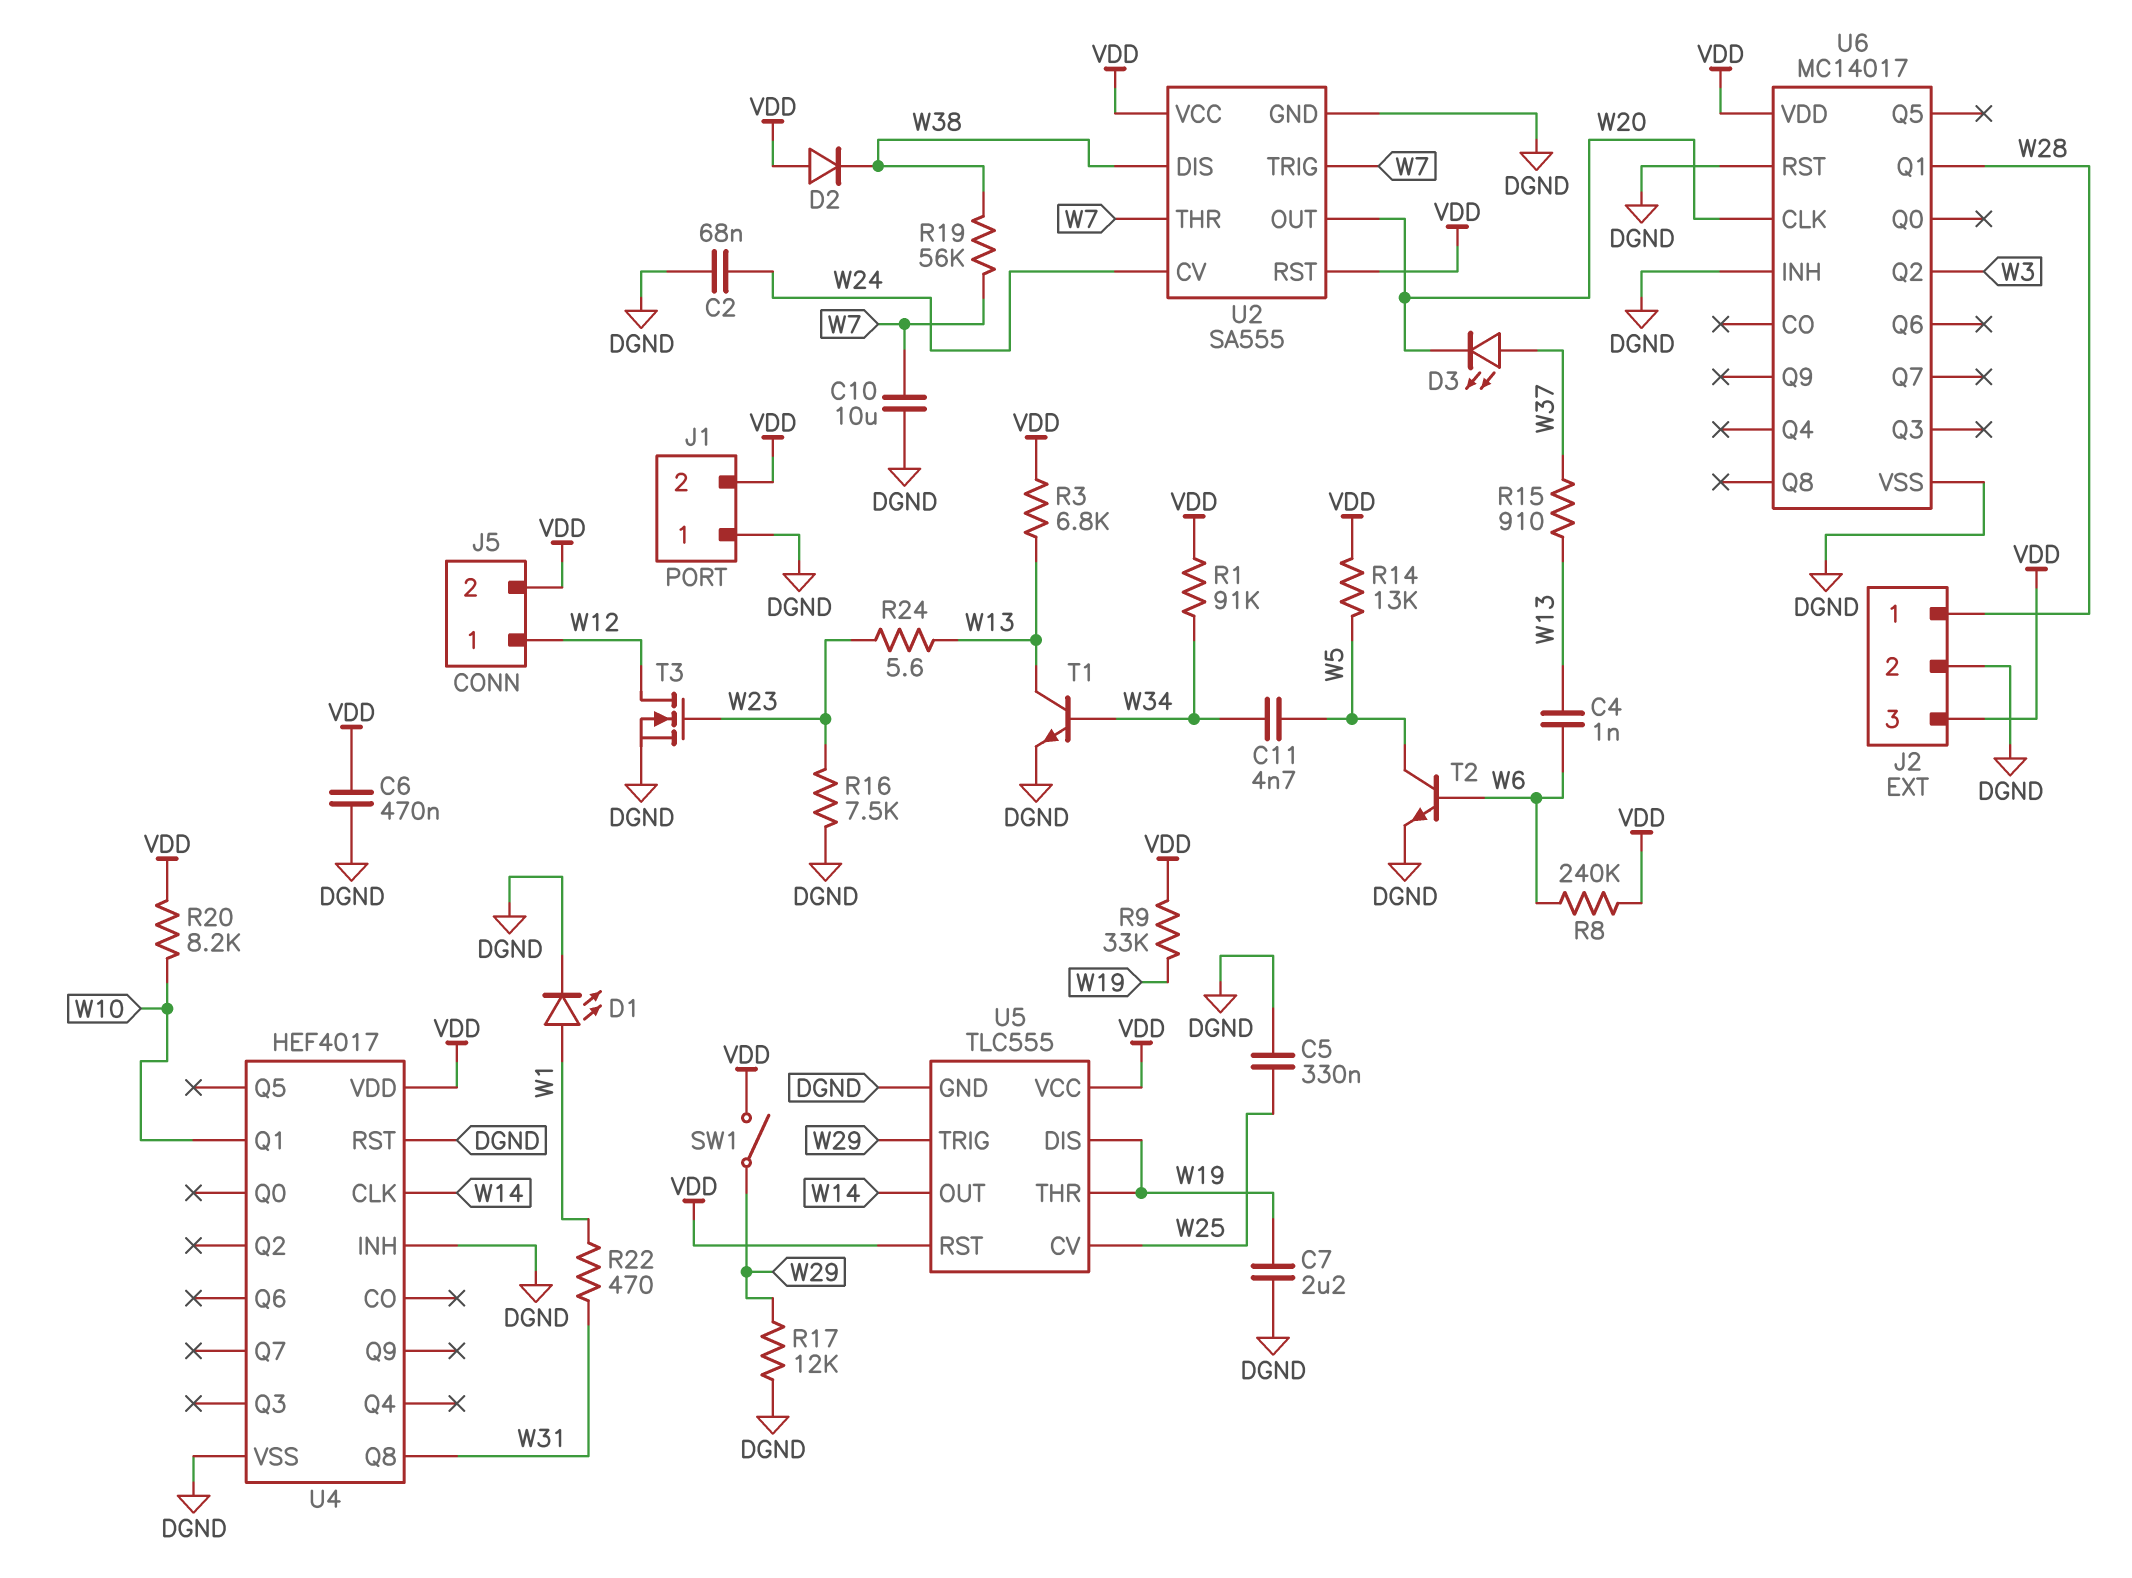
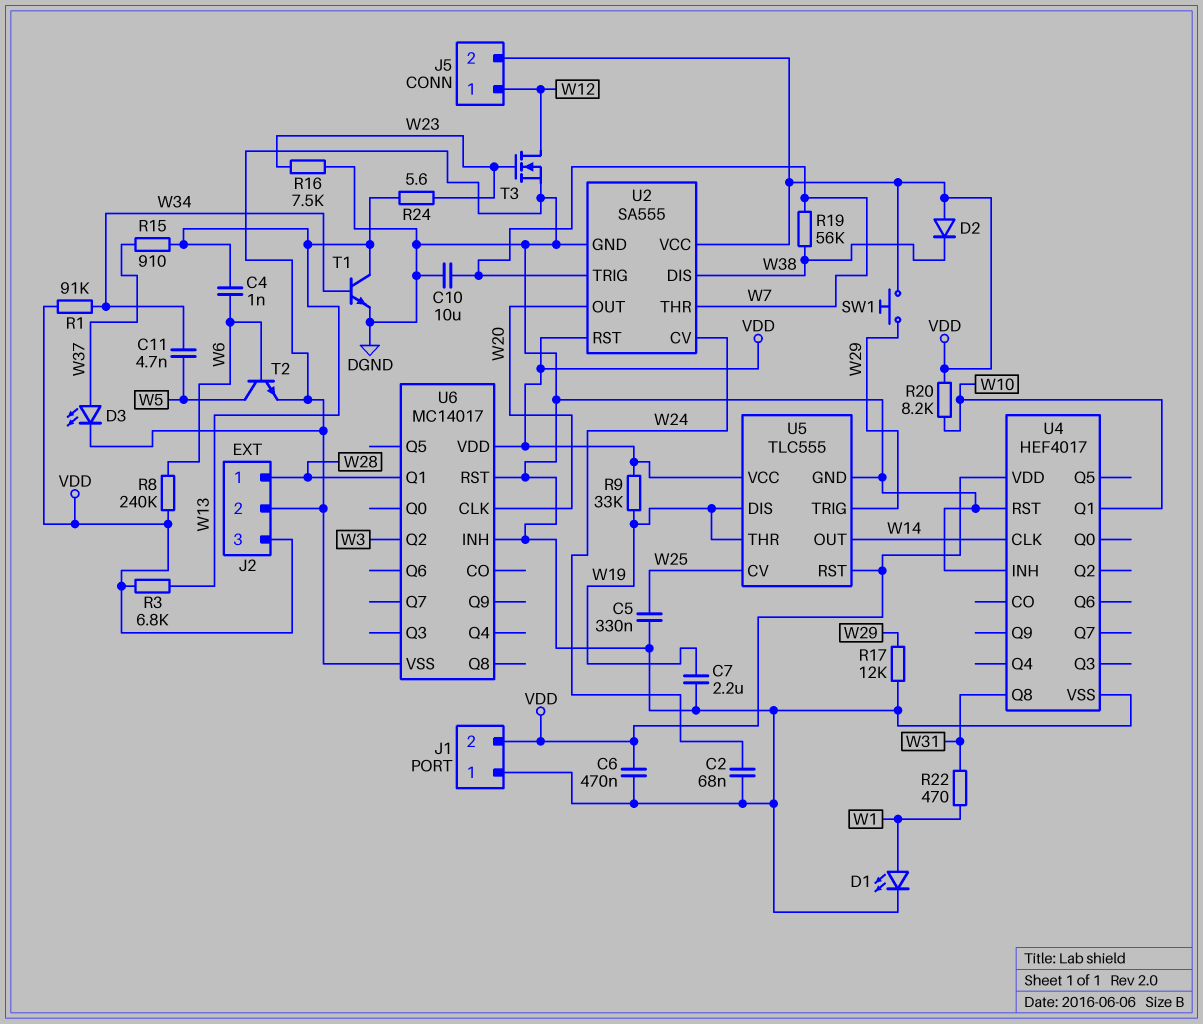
D3: LED (A W37, K W20) -> LED (A W37, K DGND)
R14: 13k (VDD, W5) -> none
SW1: switch (VDD, W29) -> button (VDD, W29)

